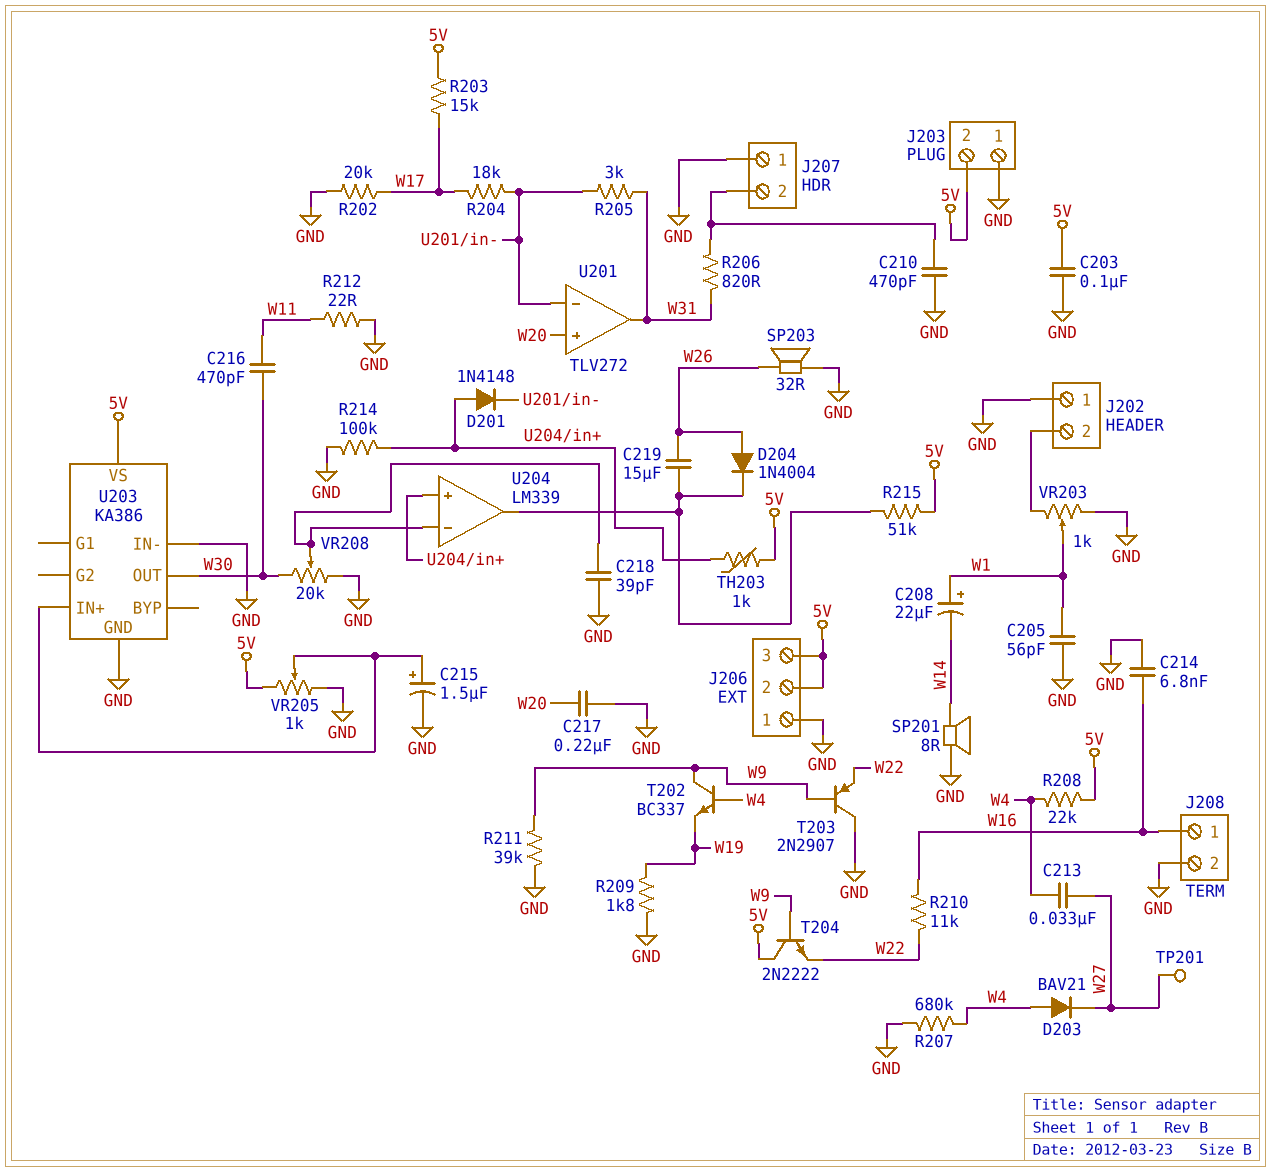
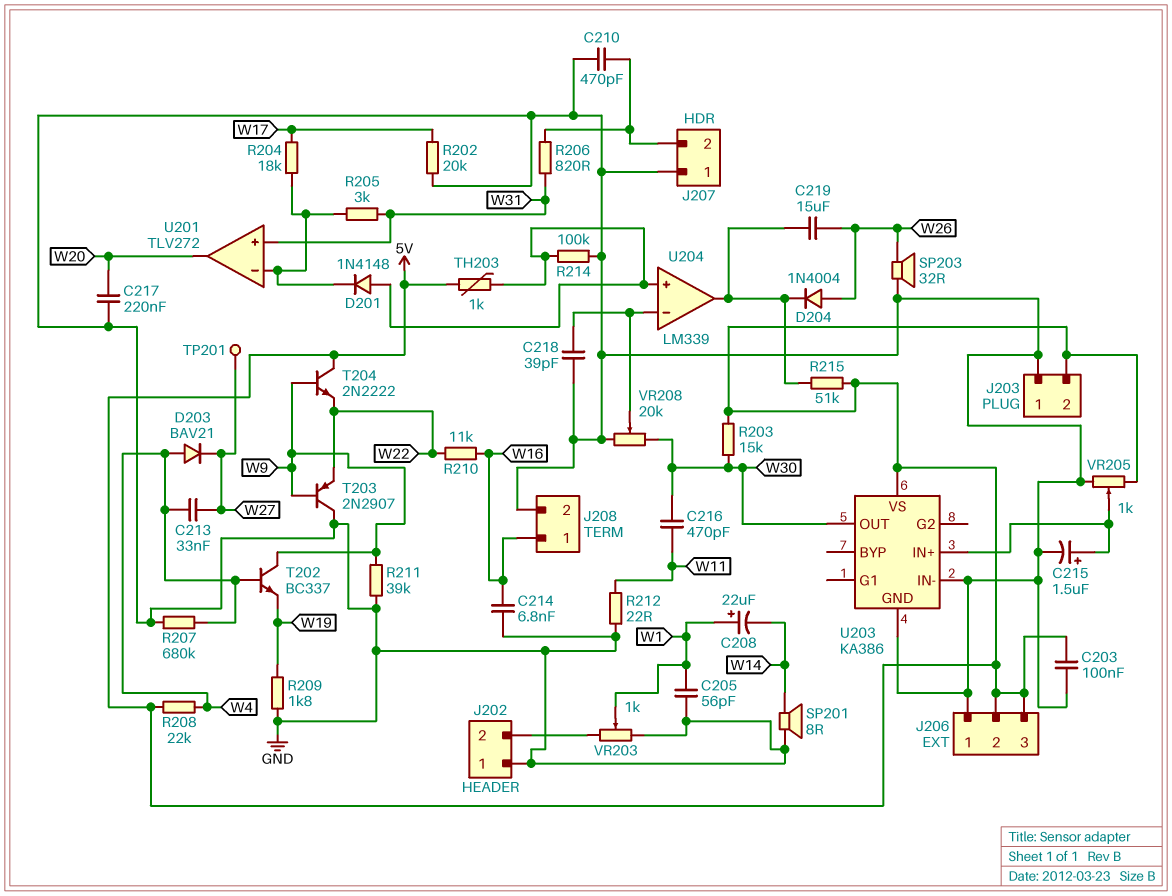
R203: 15k (5V, W17) -> 15k (5V, W30)
U201 pin in+: W20 -> W31
U201 pin out: W31 -> W20

